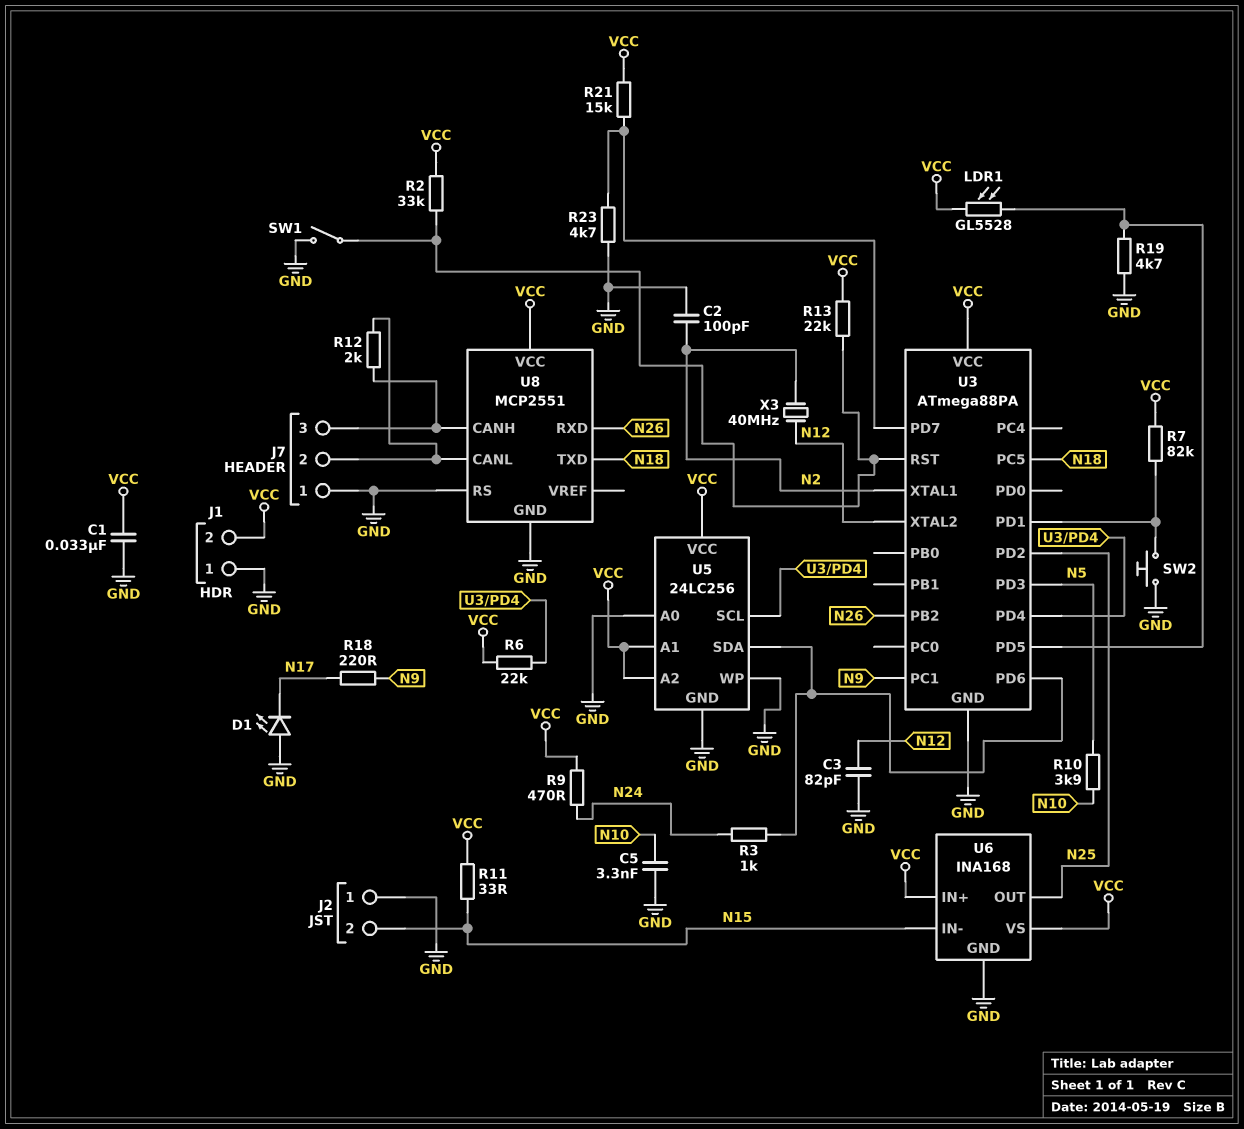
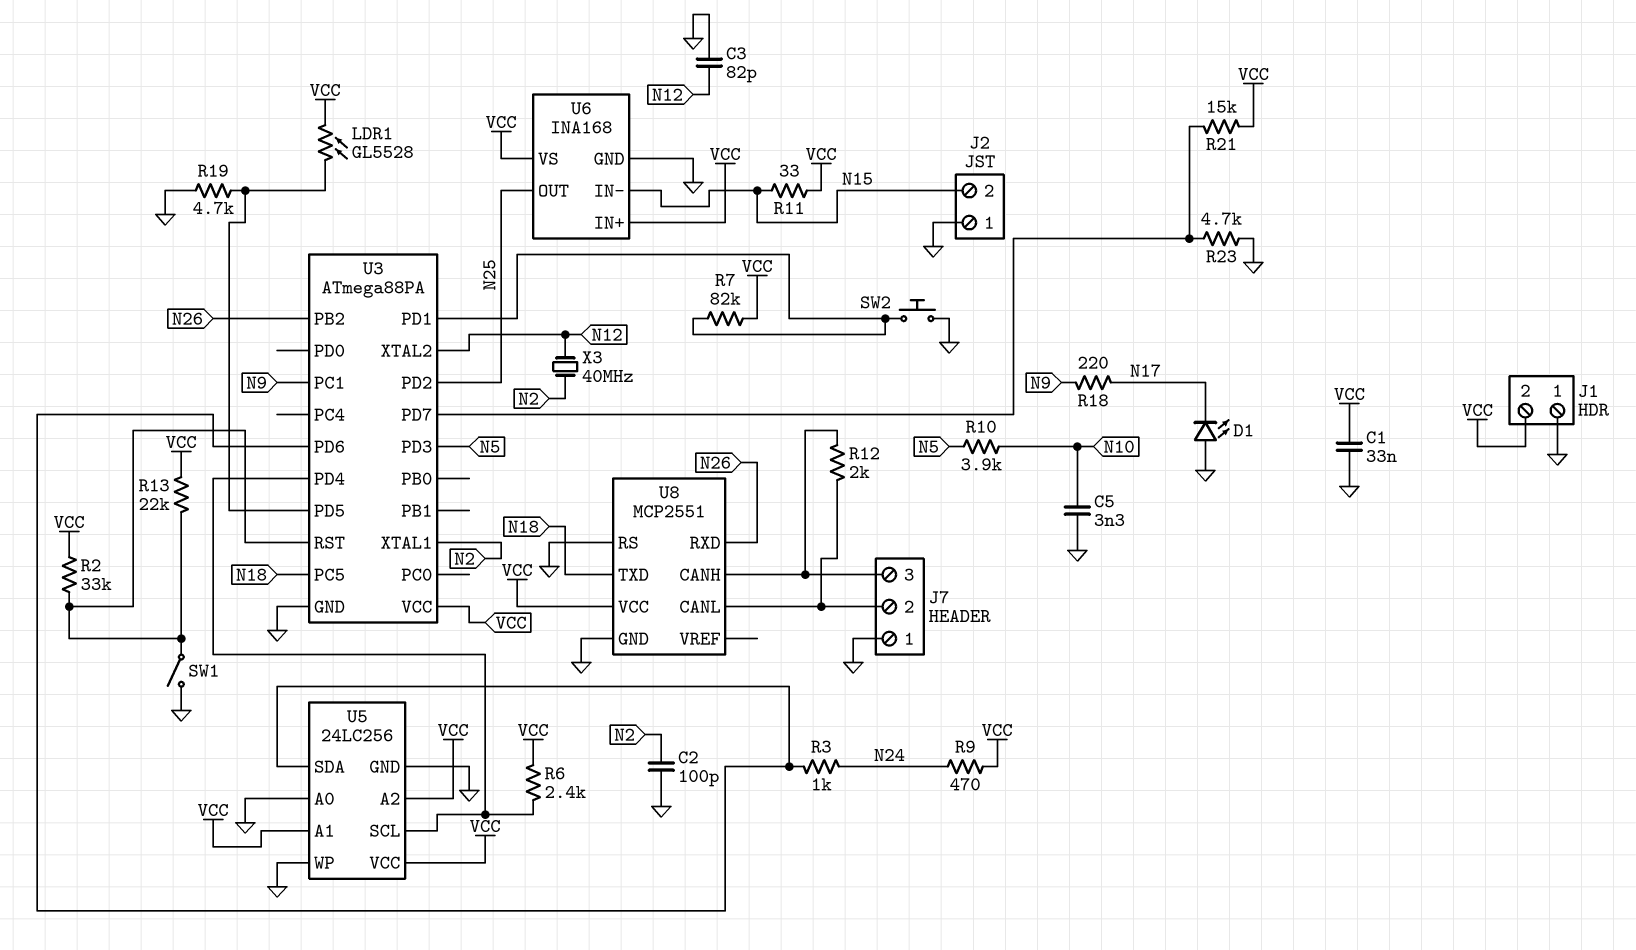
R6: 22k (U3/PD4, VCC) -> 2.4k (U3/PD4, VCC)

